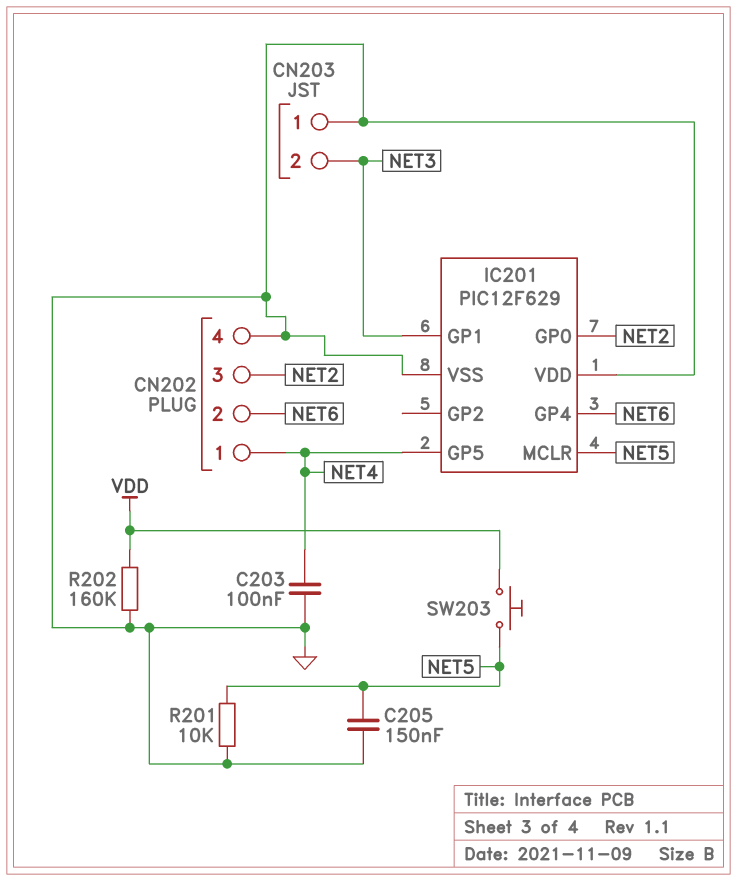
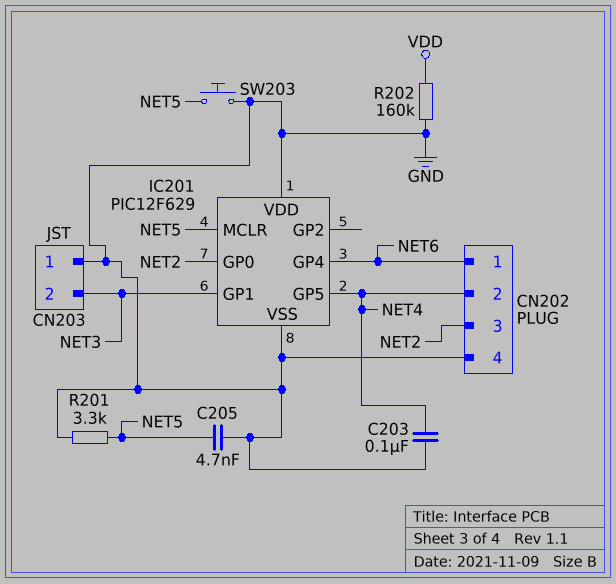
C205: 150nF (GND, NET5) -> 4.7nF (GND, NET5)
CN202 pin 1: NET4 -> NET6
CN202 pin 2: NET6 -> NET4
R201: 10k (GND, NET5) -> 3.3k (GND, NET5)
SW203: button (NET5, VDD) -> button (GND, NET5)

